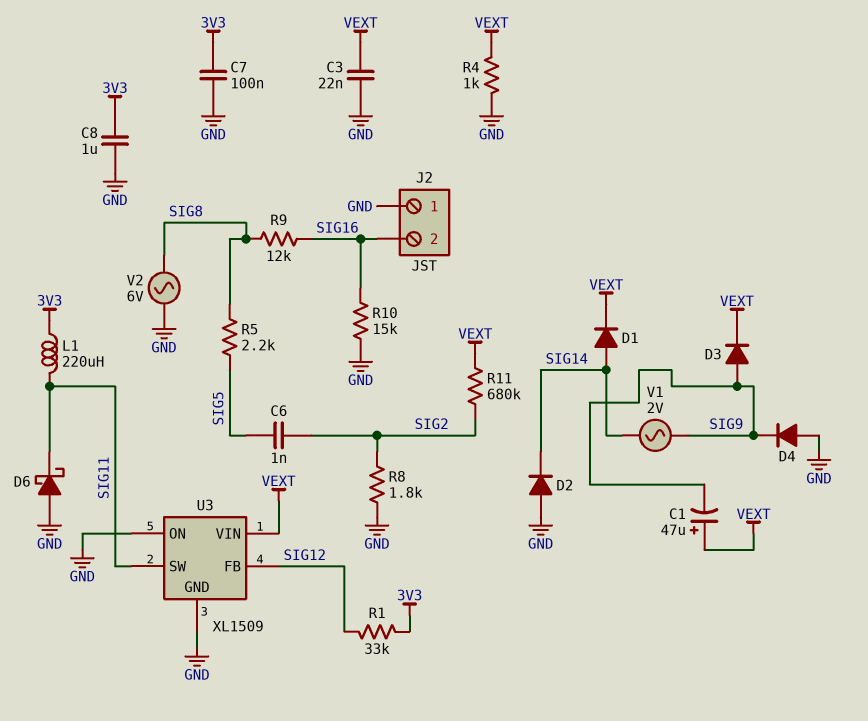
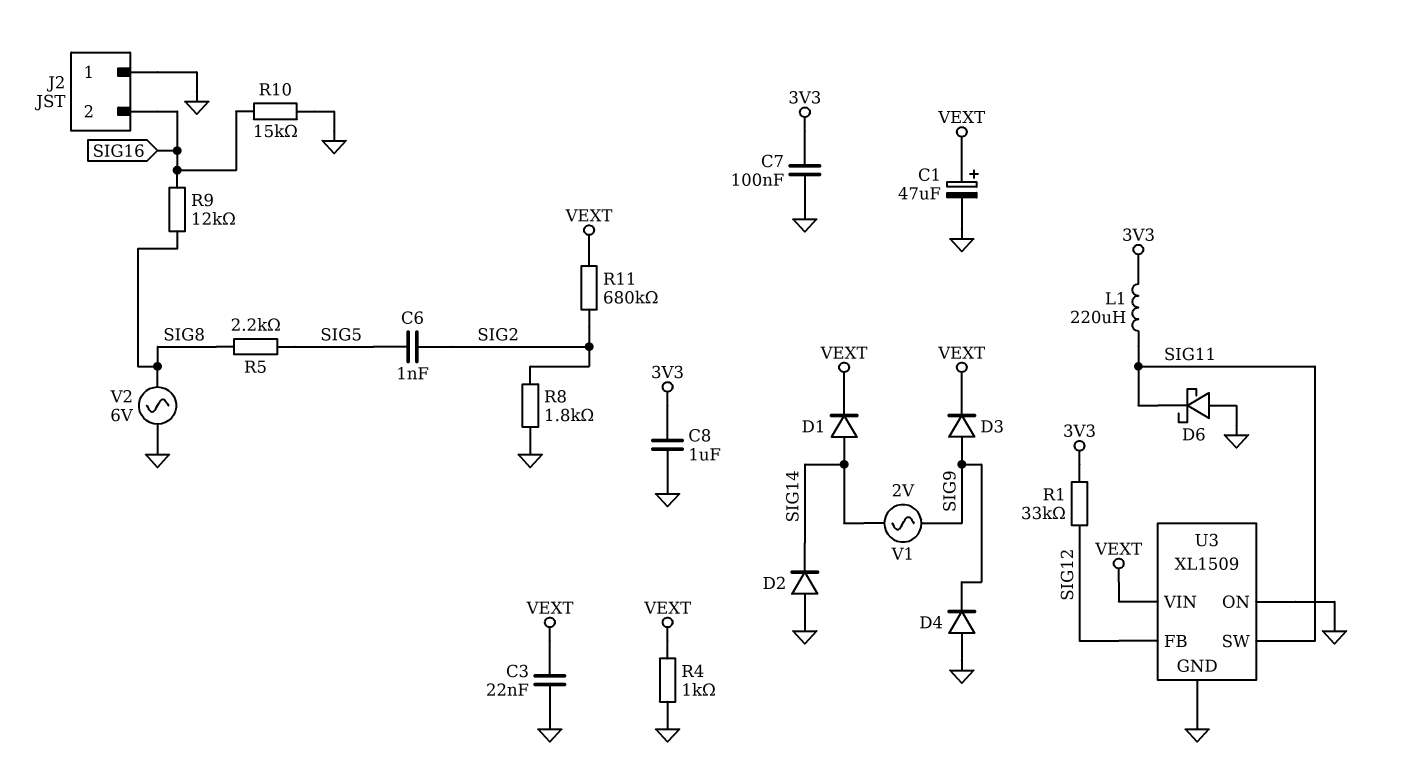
C1: 47uF (plus VEXT, minus SIG9) -> 47uF (plus VEXT, minus GND)

